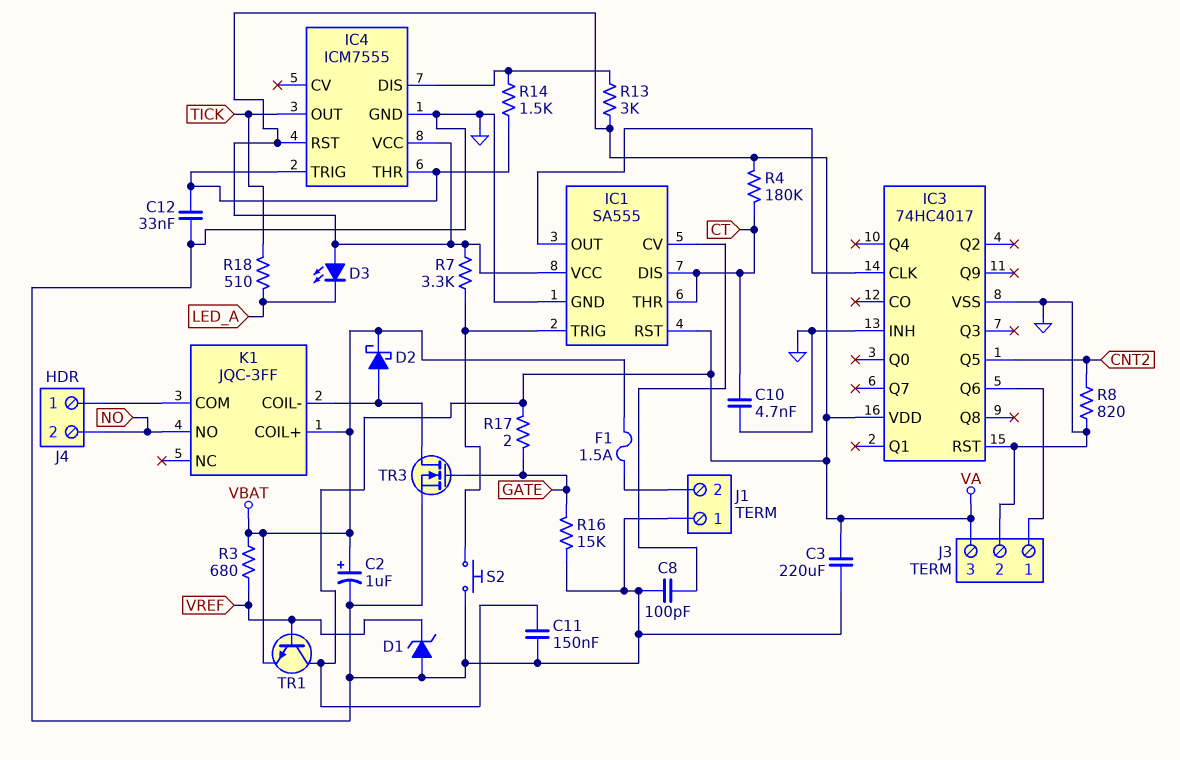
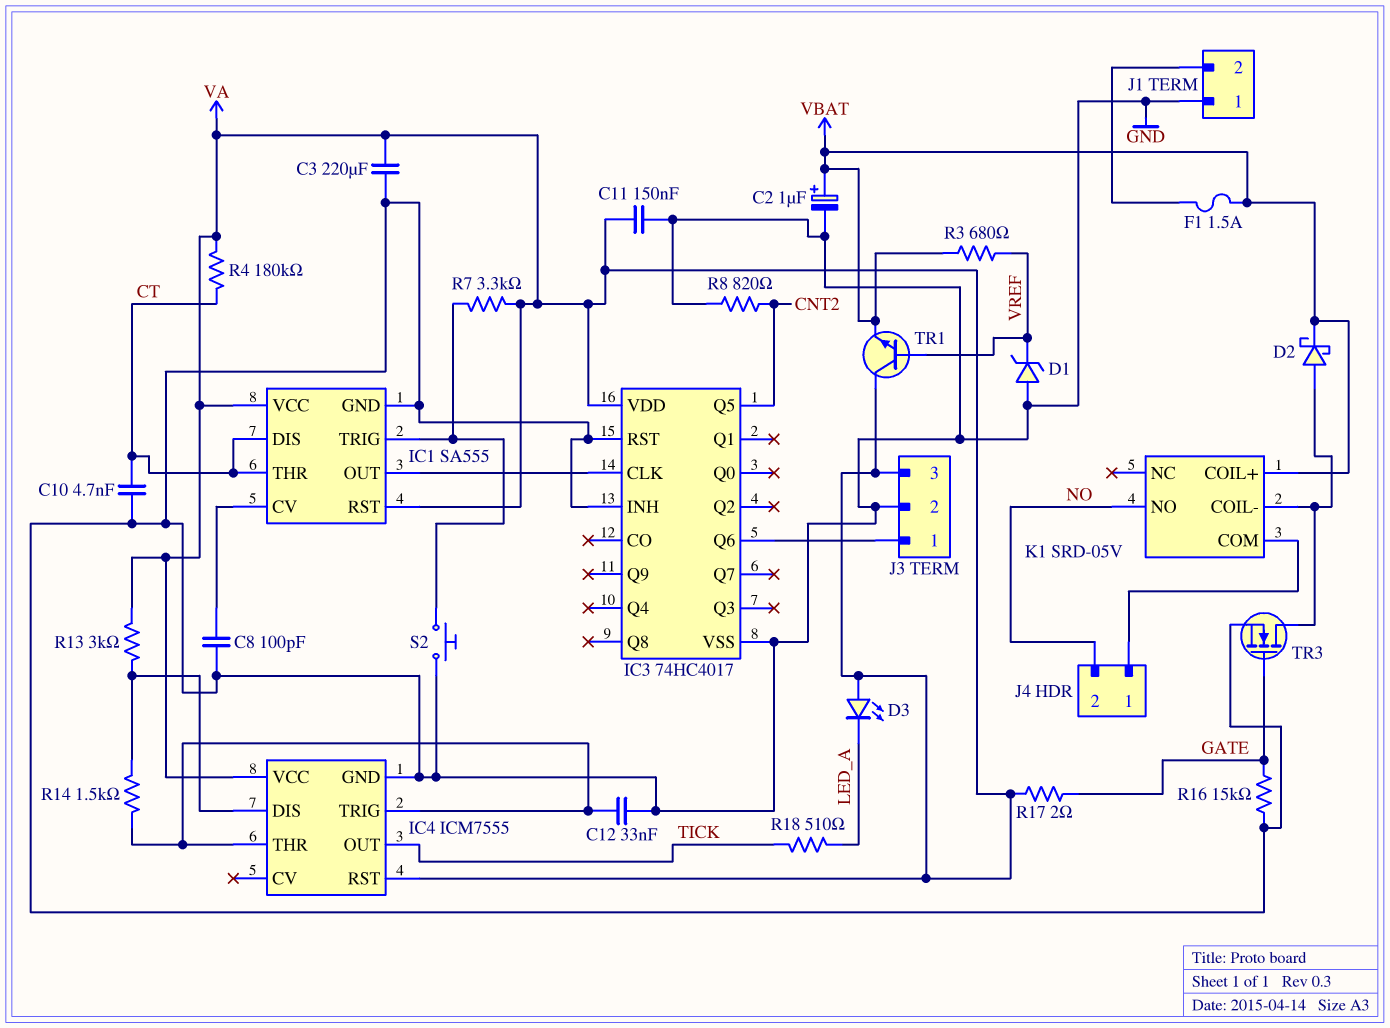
K1: JQC-3FF -> SRD-05V

